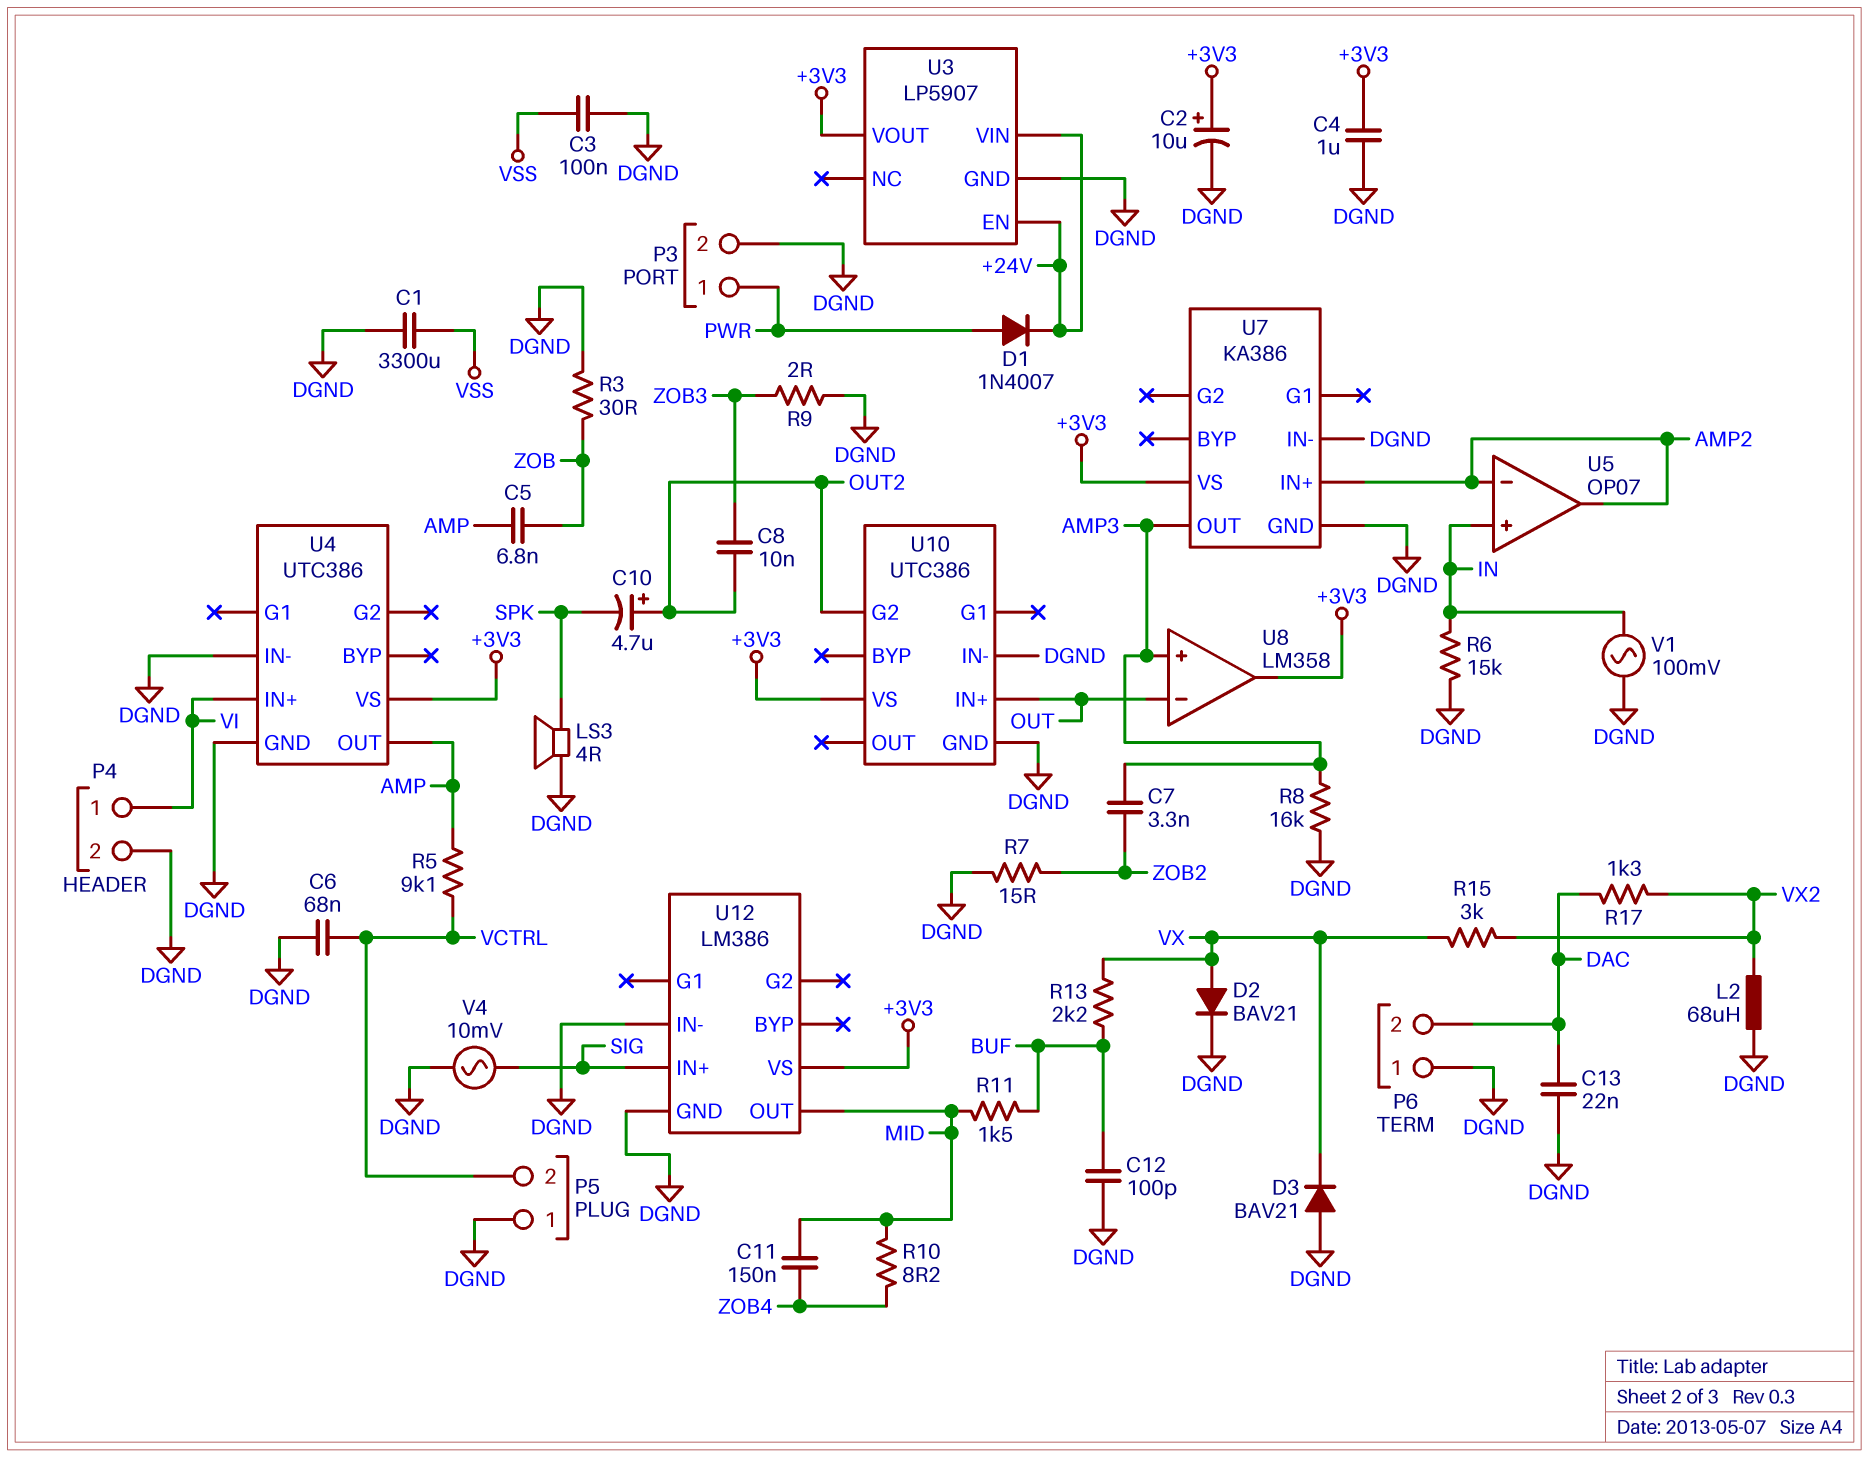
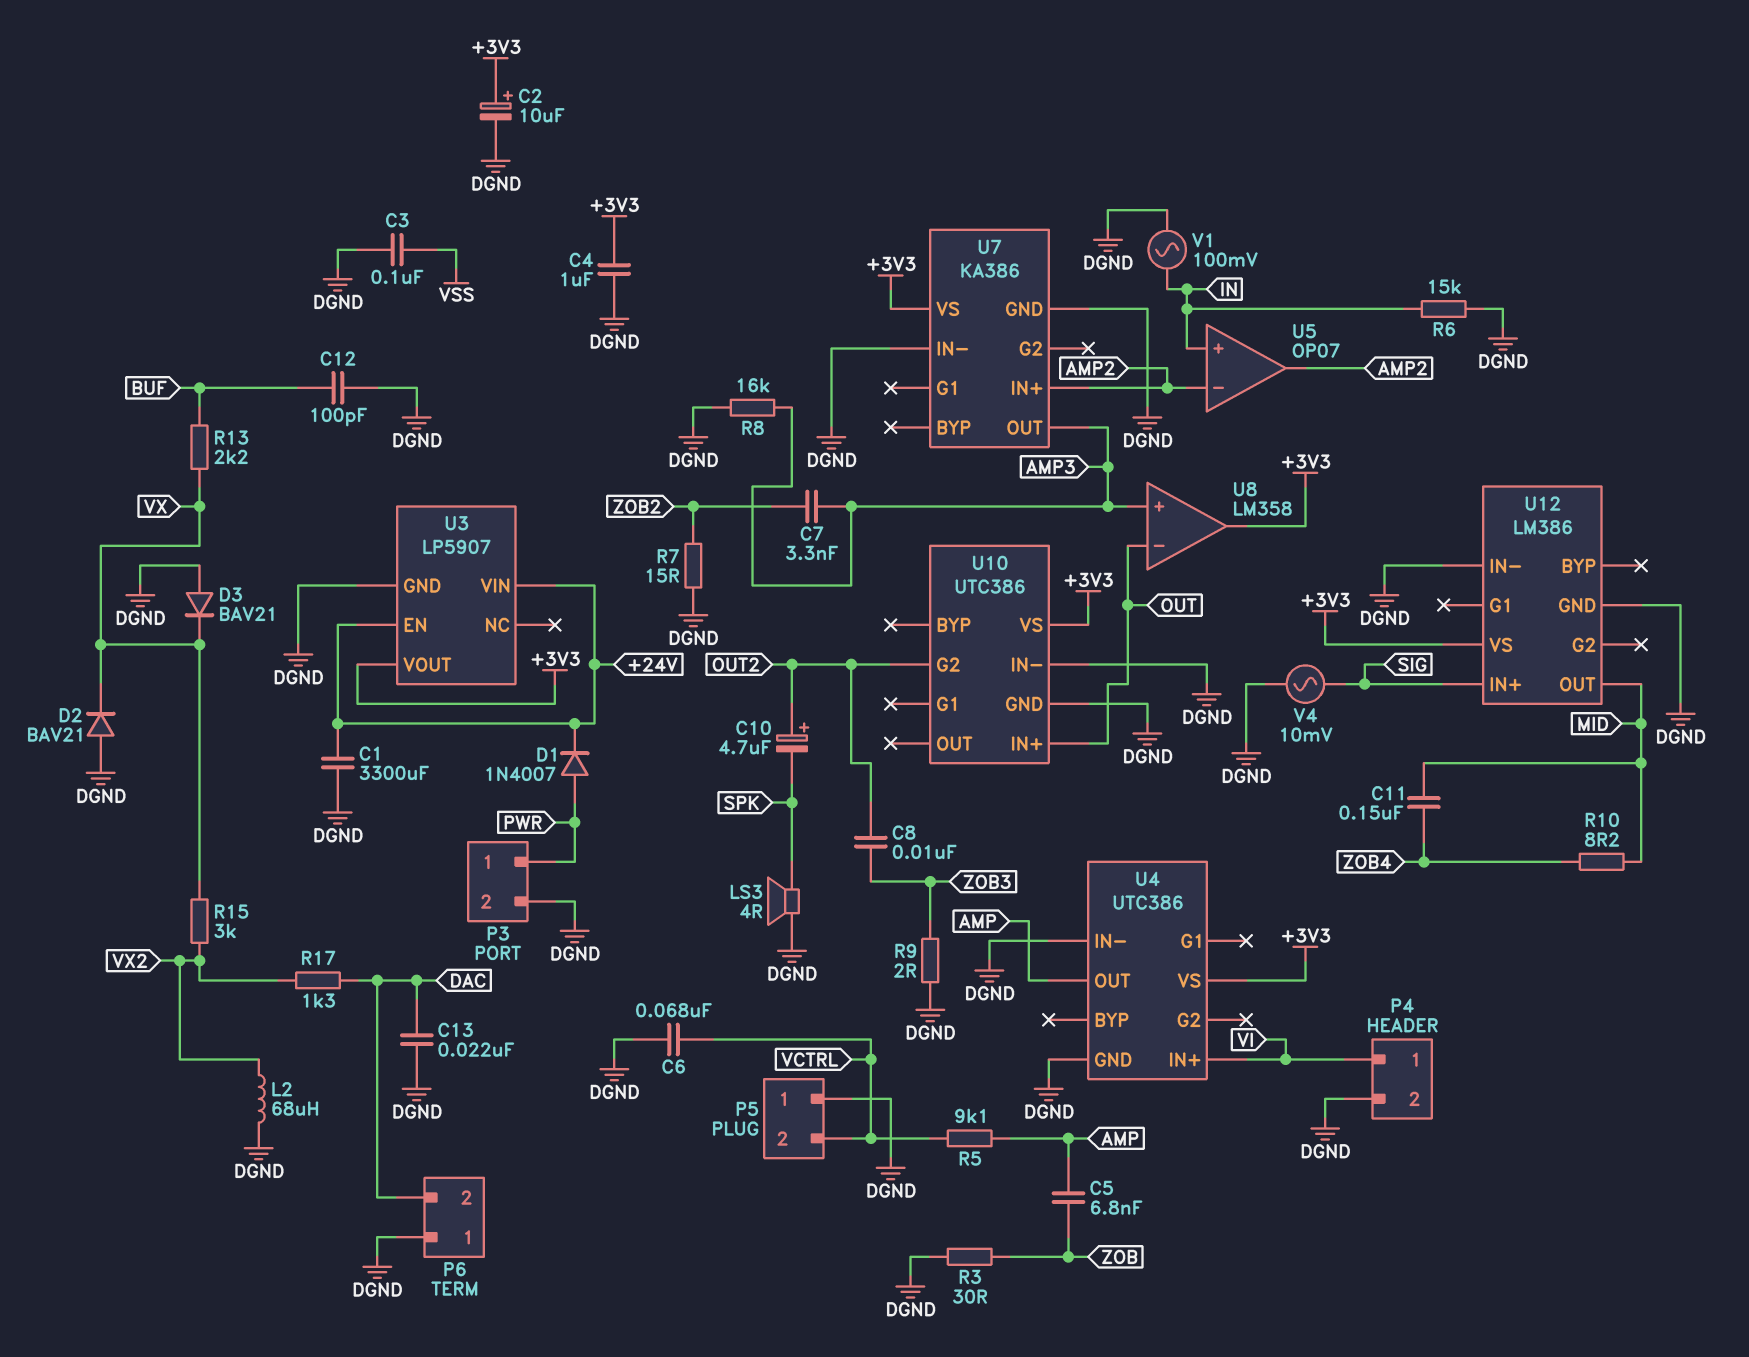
C1: 3300uF (DGND, VSS) -> 3300uF (+24V, DGND)
D2: diode BAV21 (A VX, K DGND) -> diode BAV21 (A DGND, K VX)
R11: 1.5k (BUF, MID) -> none

